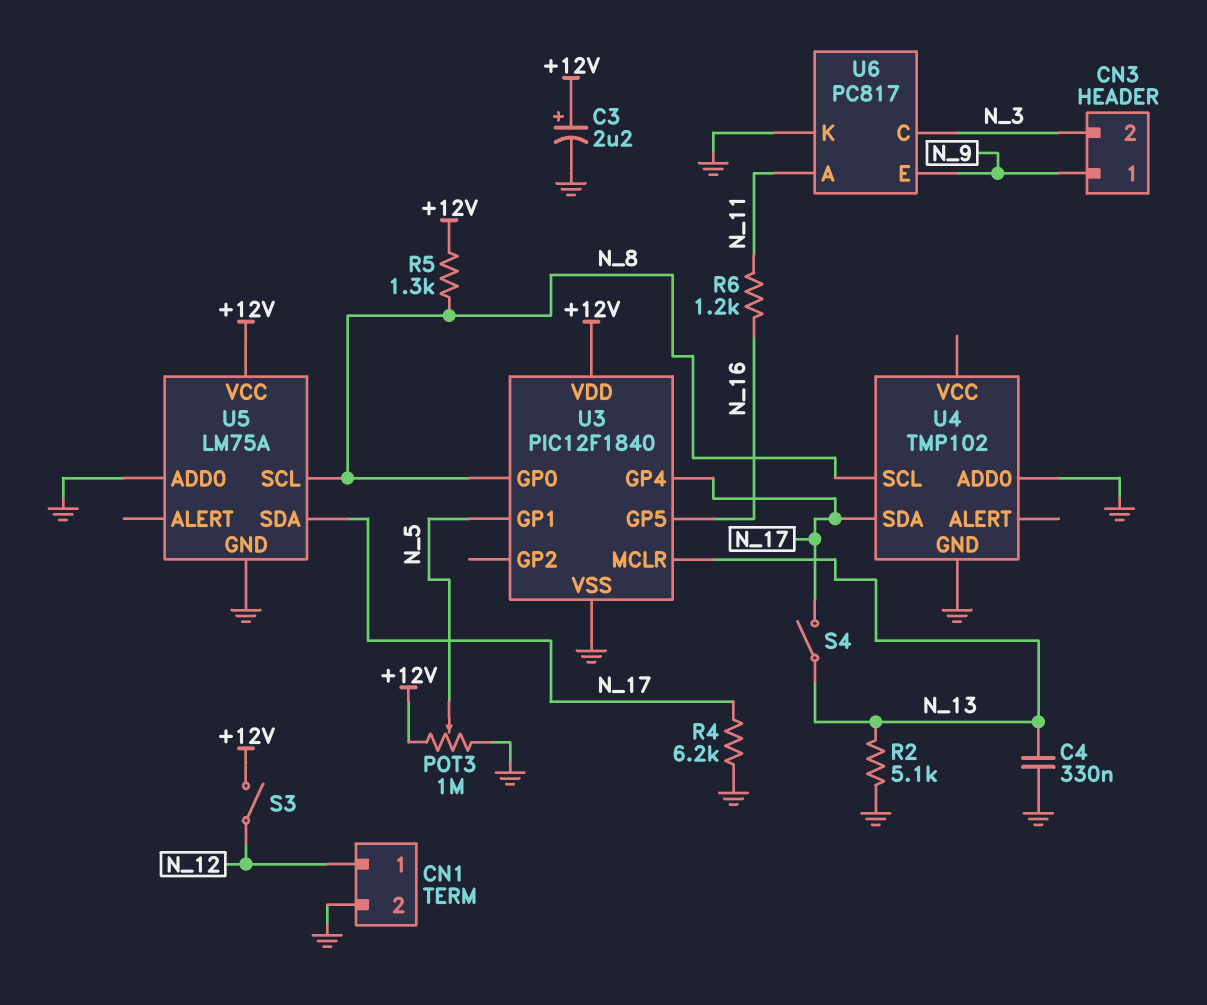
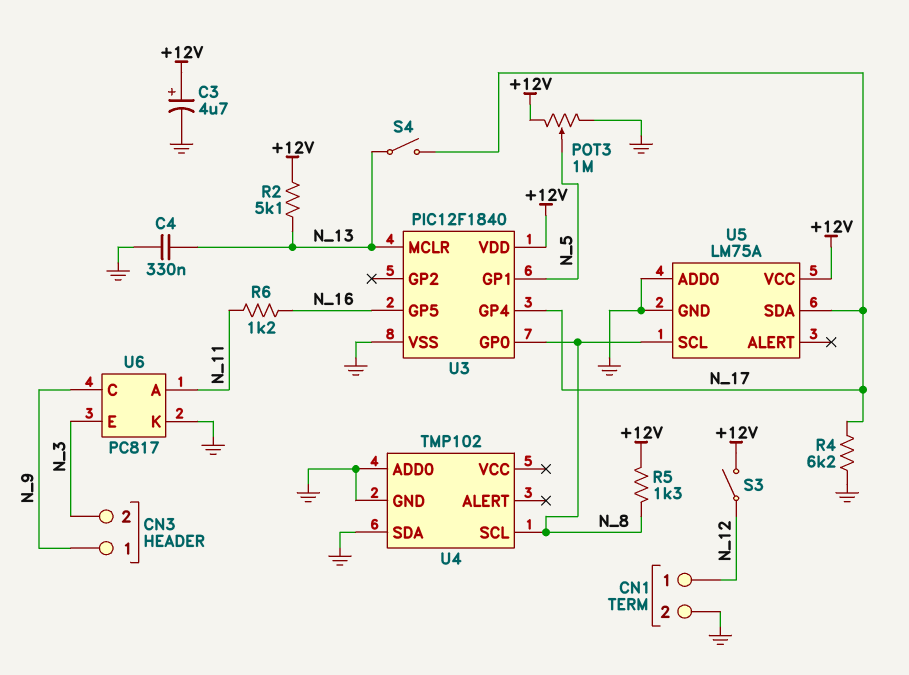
C3: 2.2uF (plus +12V, minus GND) -> 4.7uF (plus +12V, minus GND)
R2: 5.1k (GND, N_13) -> 5.1k (+12V, N_13)
U4 pin SDA: N_17 -> GND
U6 pin C: N_3 -> N_9
U6 pin E: N_9 -> N_3

